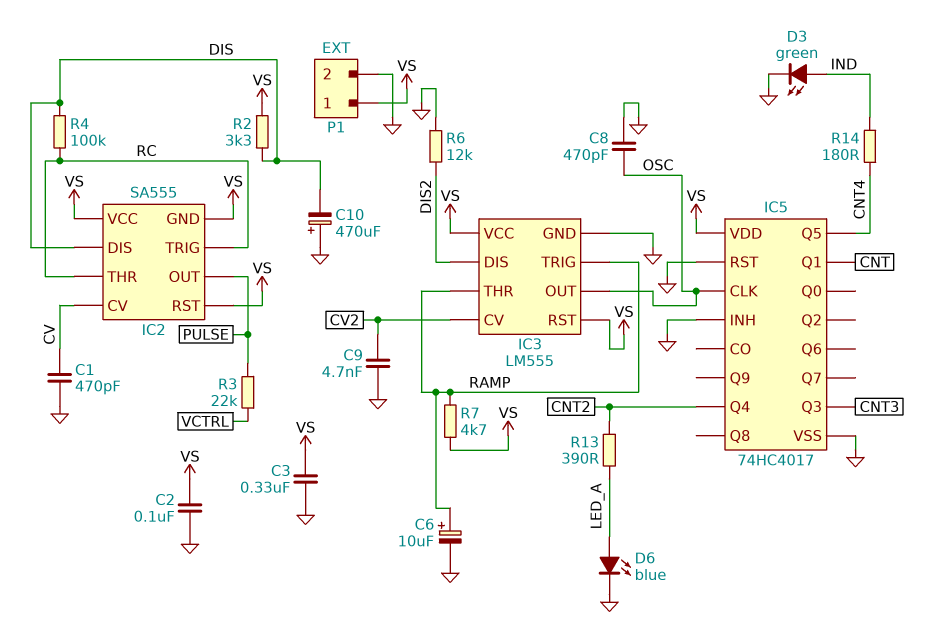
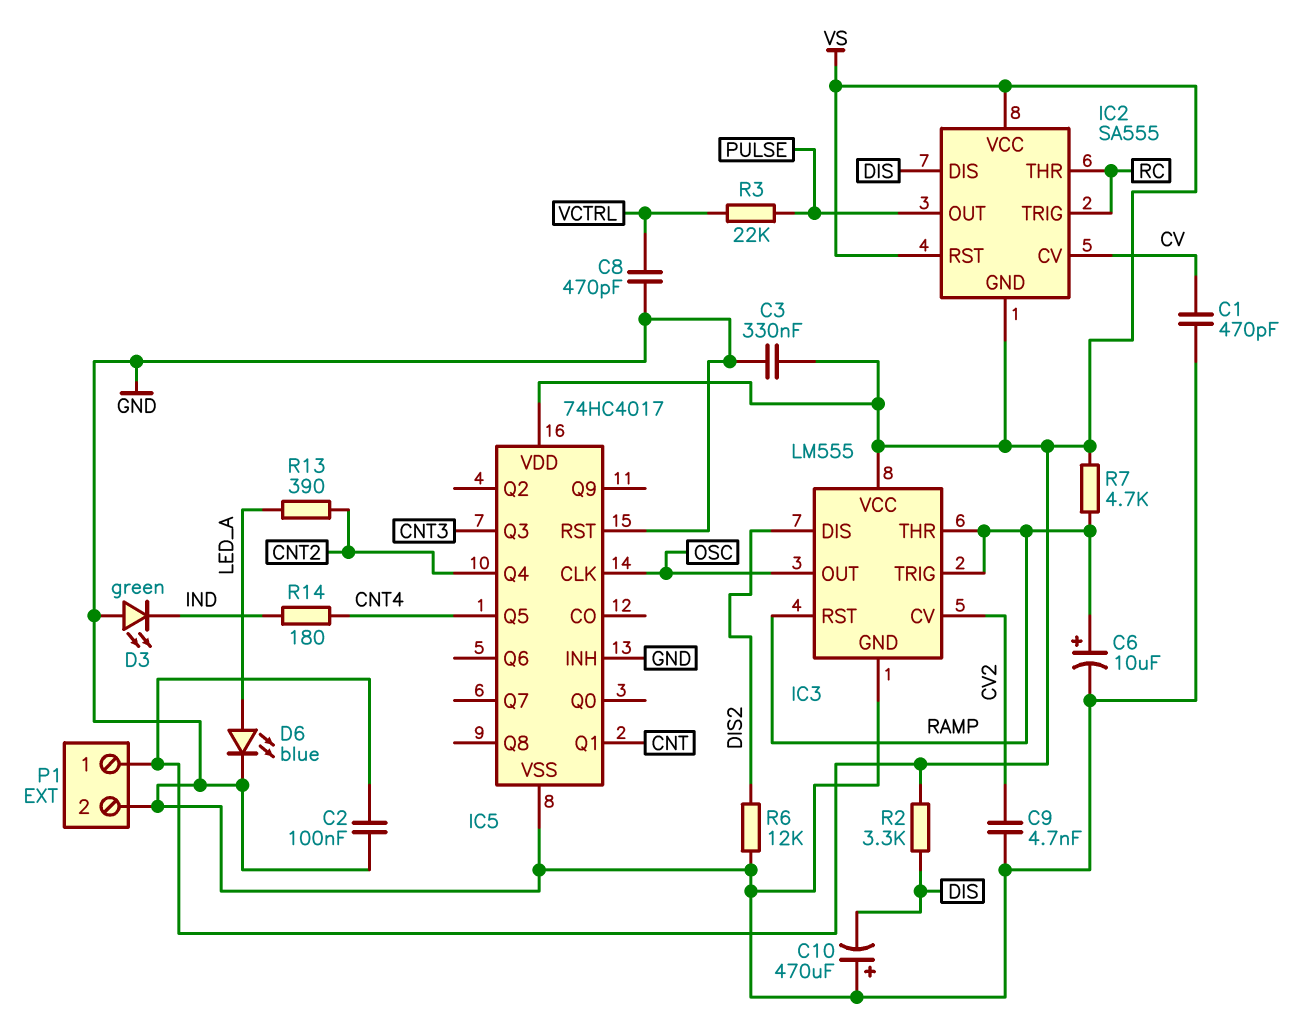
C8: 470pF (GND, OSC) -> 470pF (GND, VCTRL)
D3: LED green (A IND, K GND) -> LED green (A GND, K IND)
IC3 pin RST: VS -> RAMP
R4: 100k (DIS, RC) -> none

